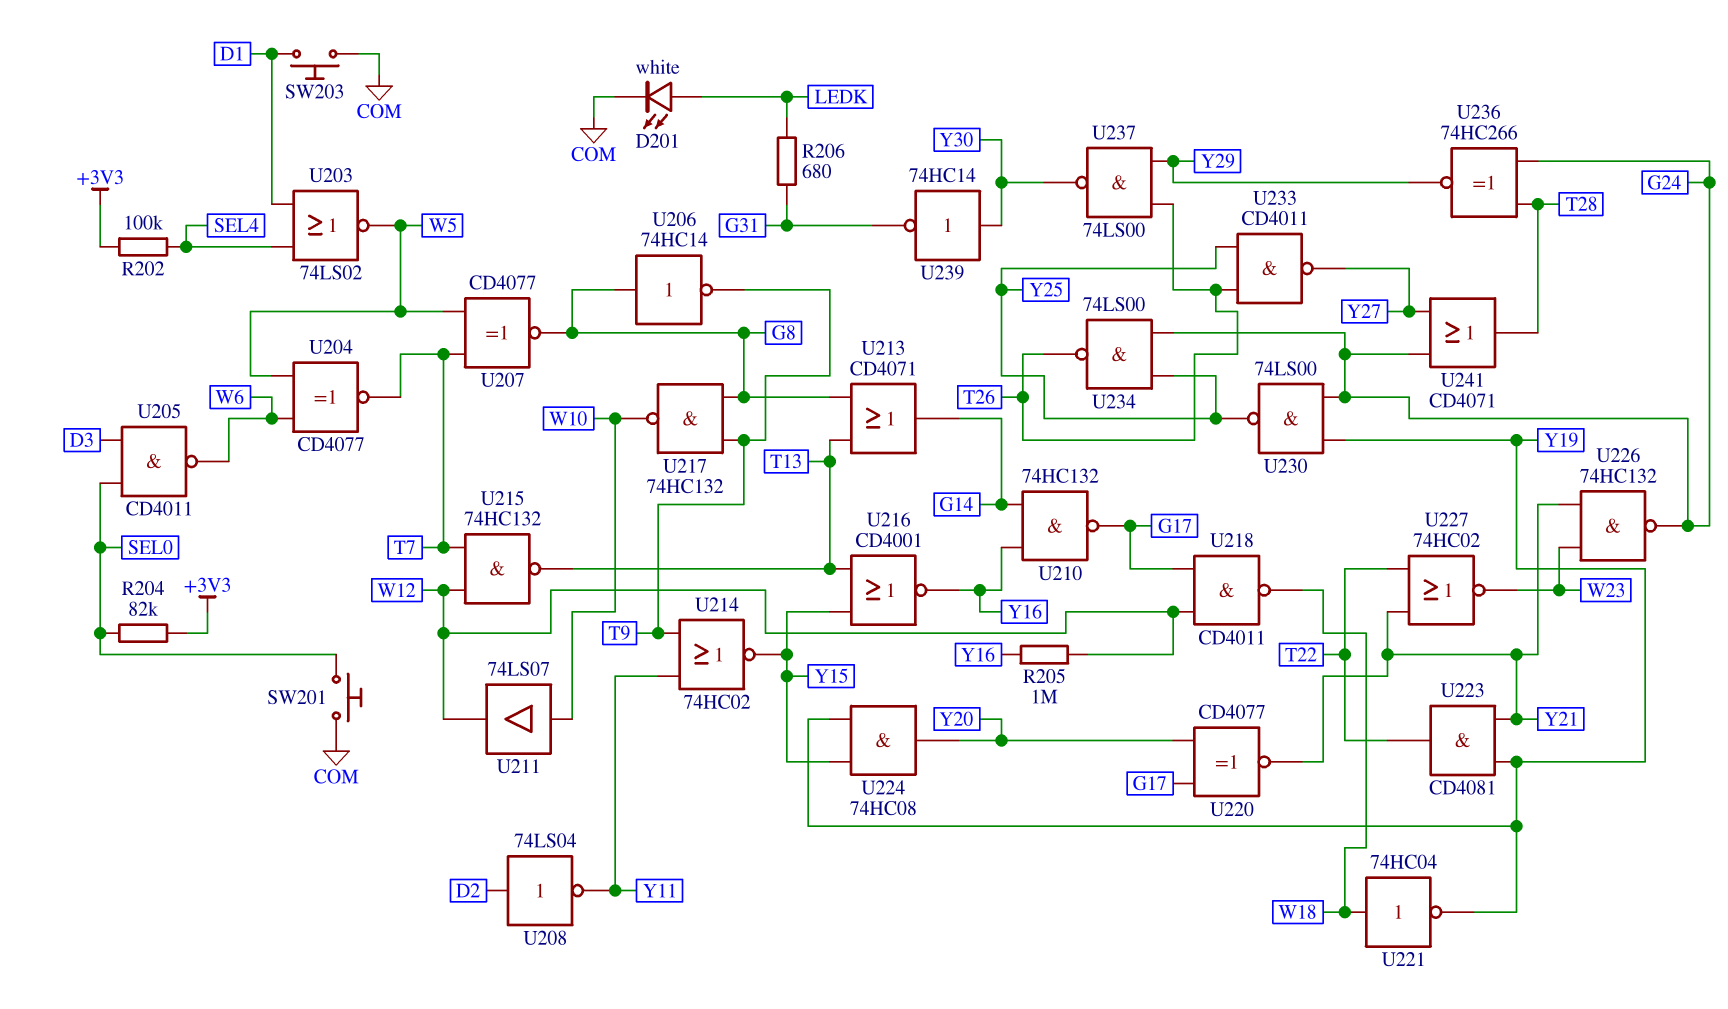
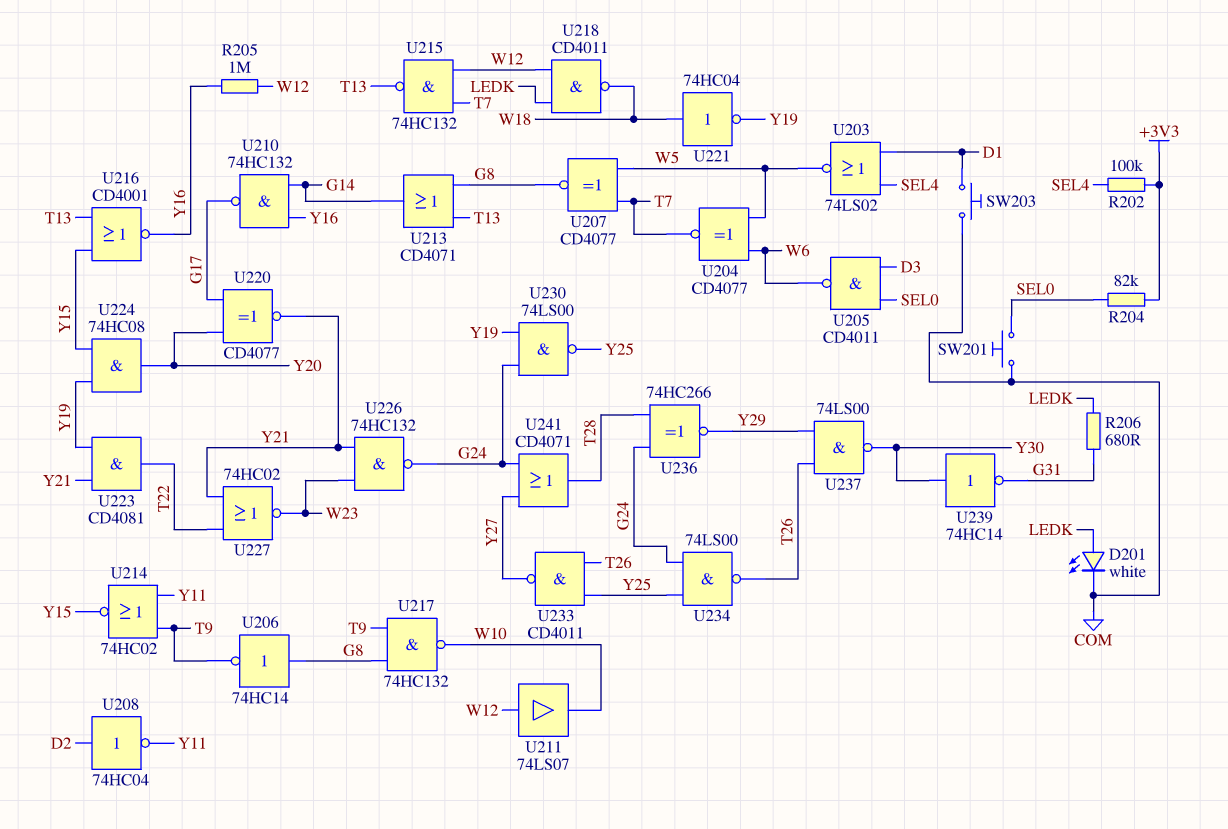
U208: NOT 74LS04 (in D2, out Y11) -> NOT 74HC04 (in D2, out Y11)
U211: buffer 74LS07 (in W10, out W12) -> buffer 74LS07 (in W12, out W10)
U218: NAND CD4011 (in G17, in W12, out W18) -> NAND CD4011 (in LEDK, in W12, out W18)

